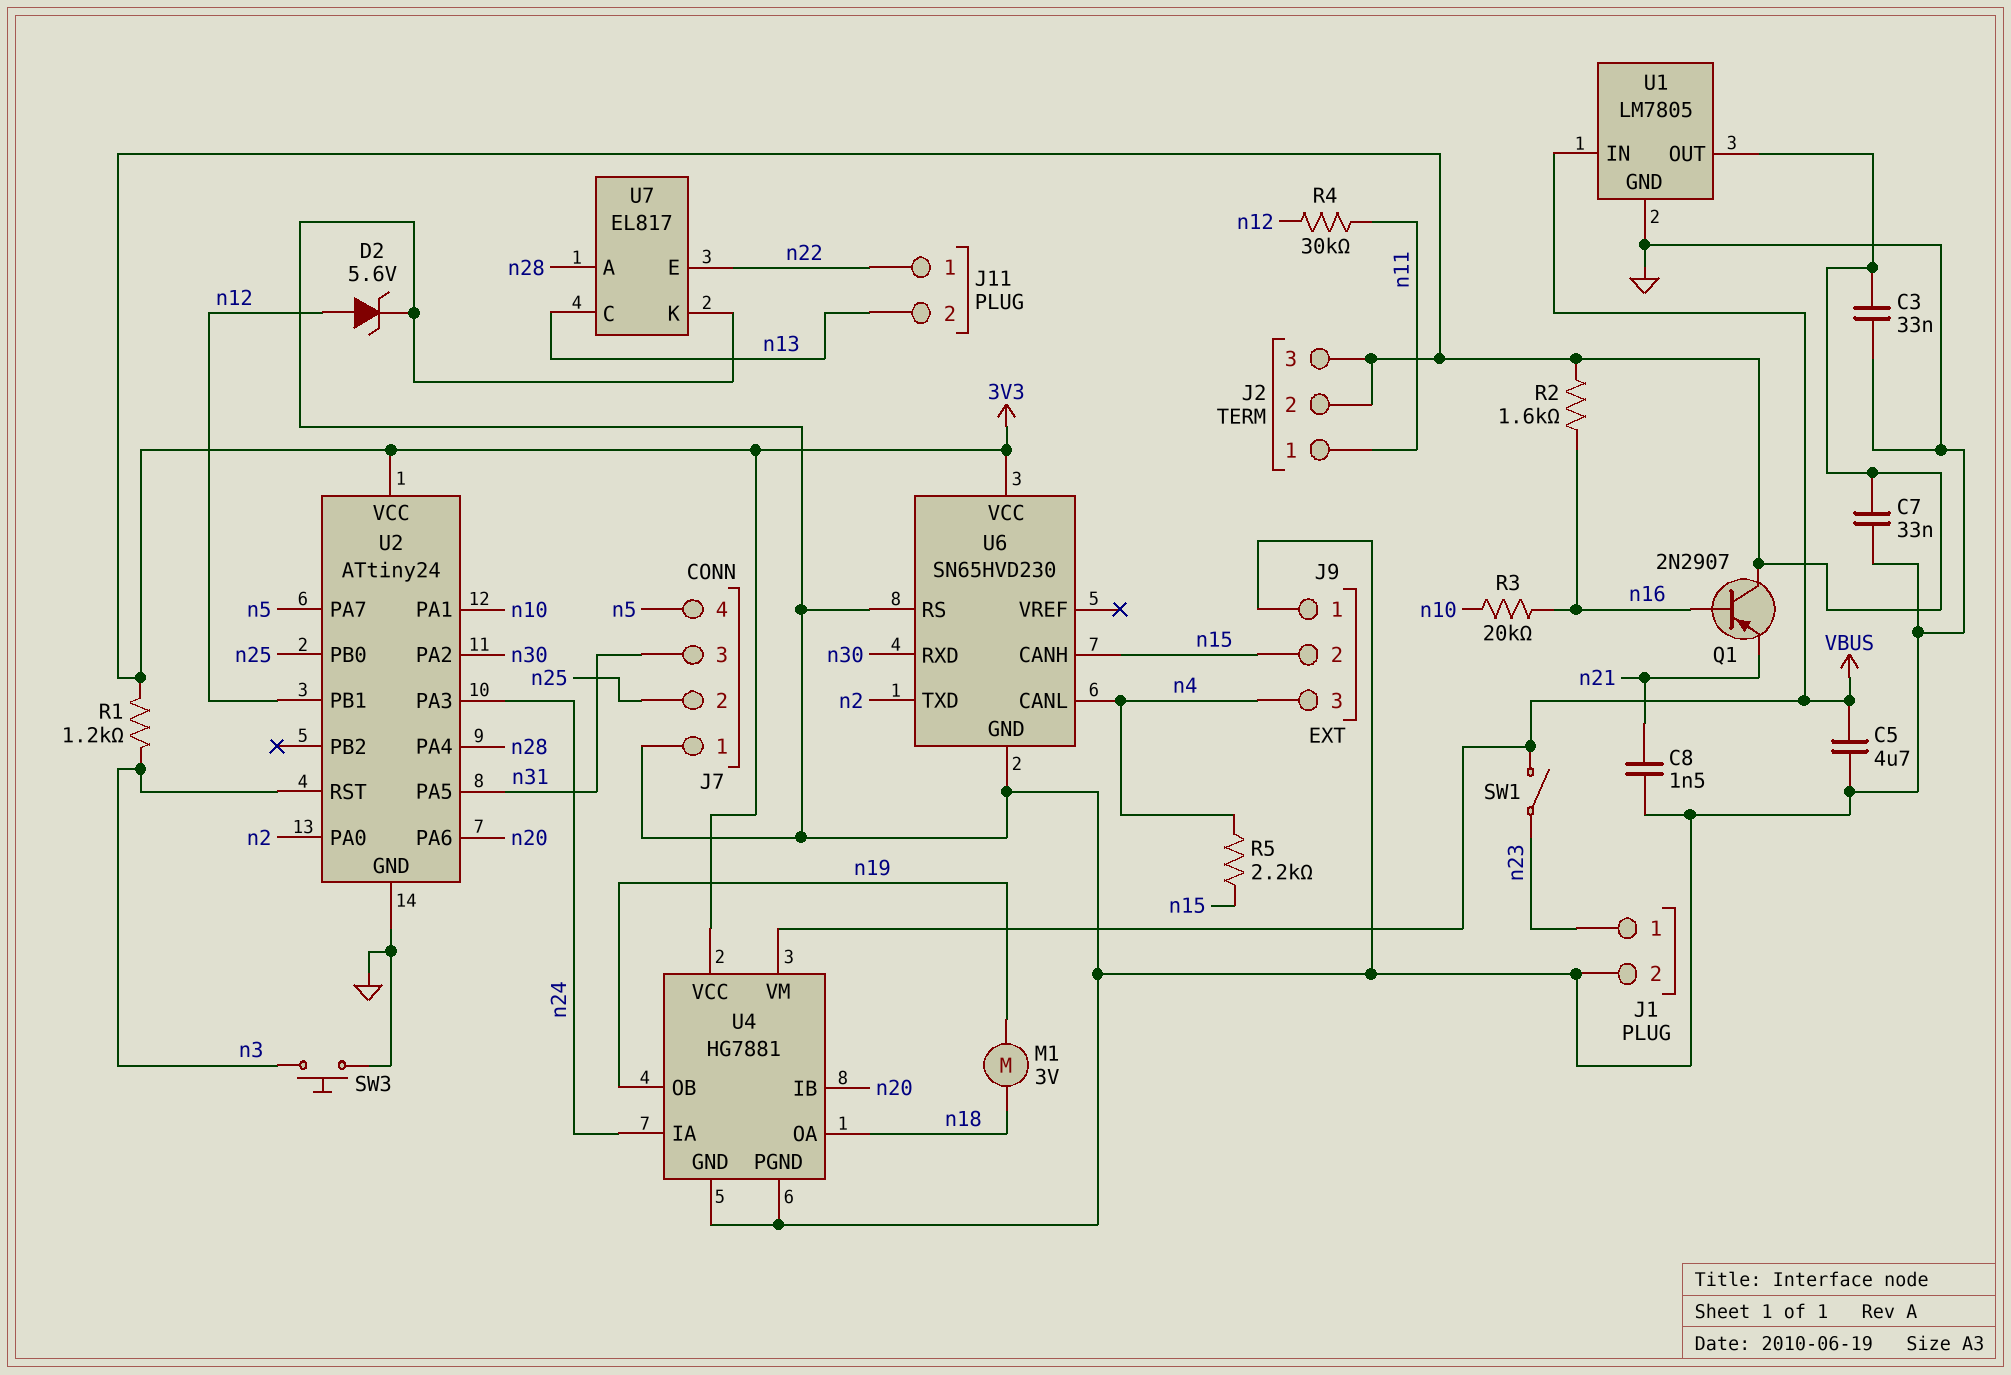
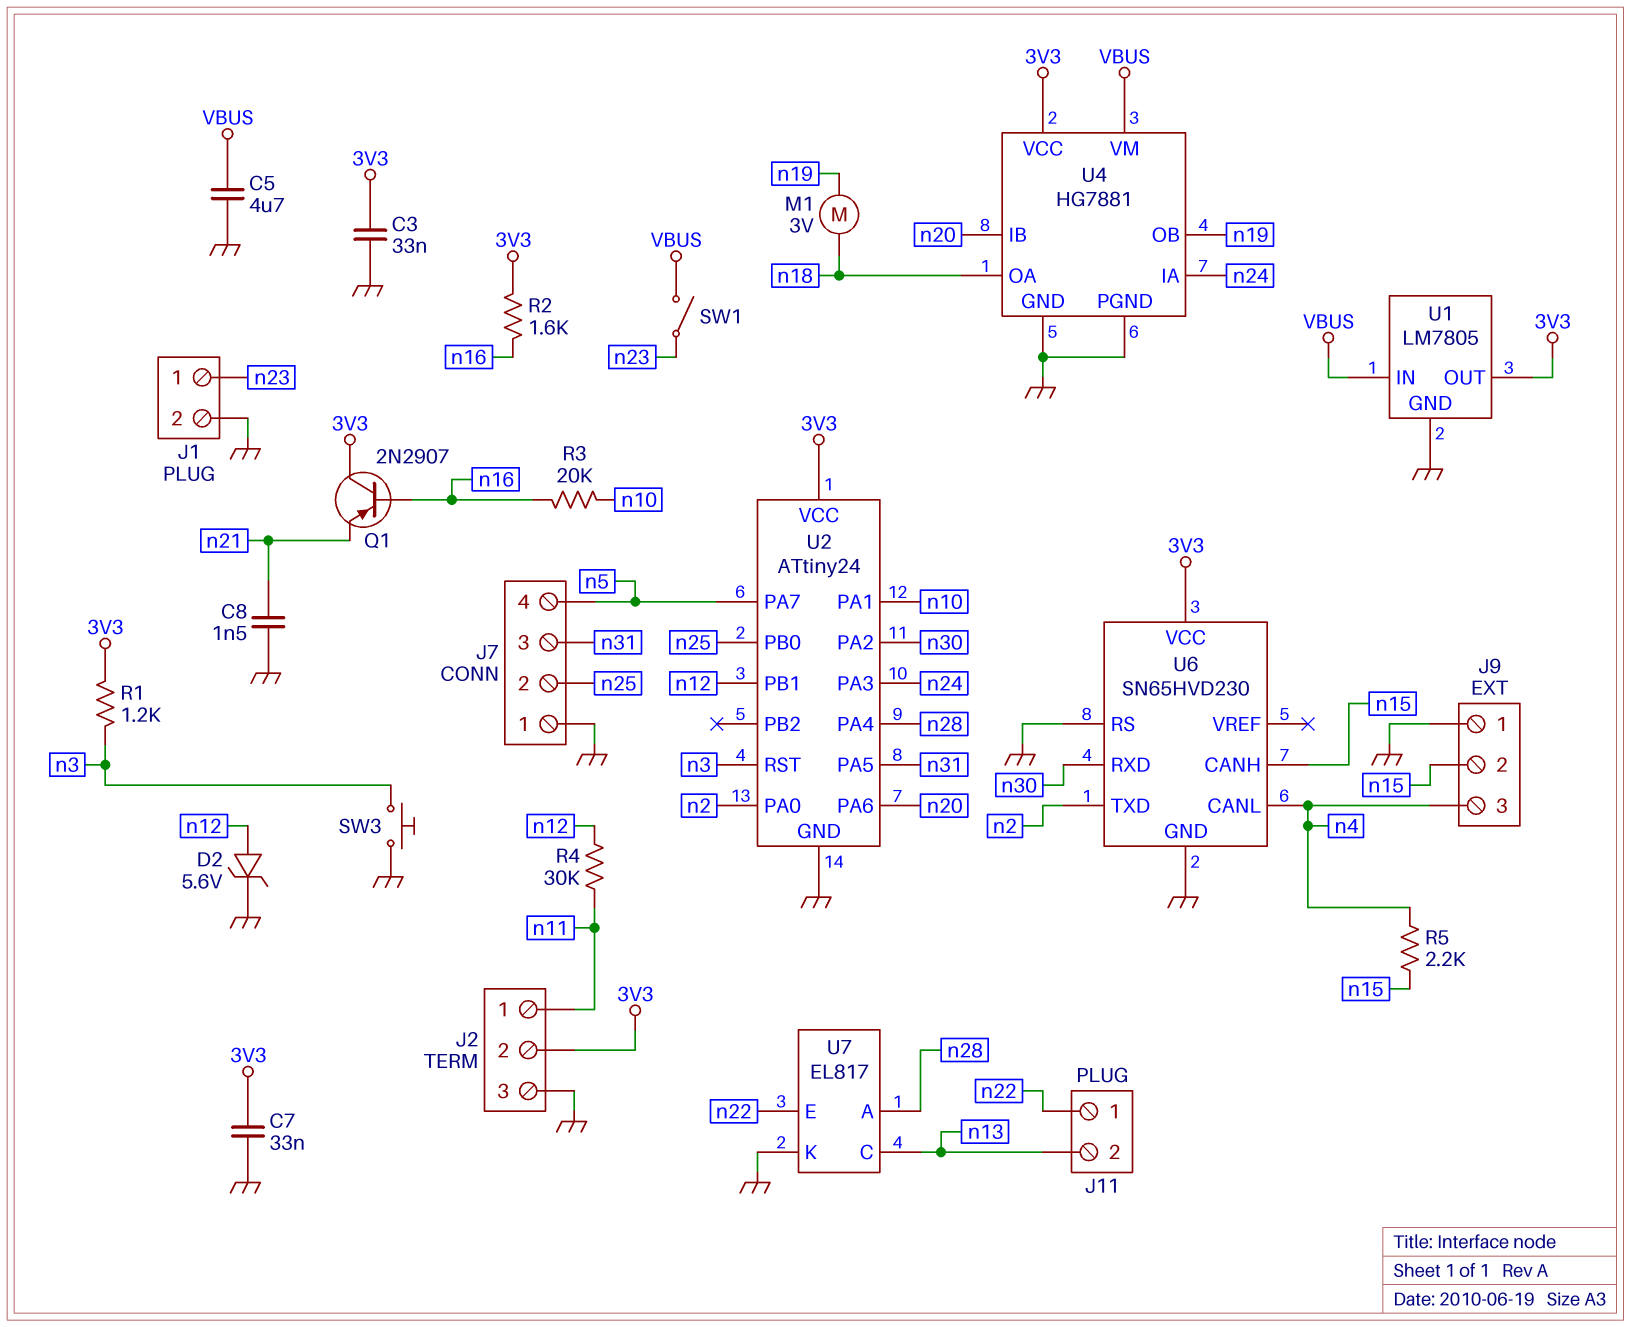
J2 pin 3: 3V3 -> GND

